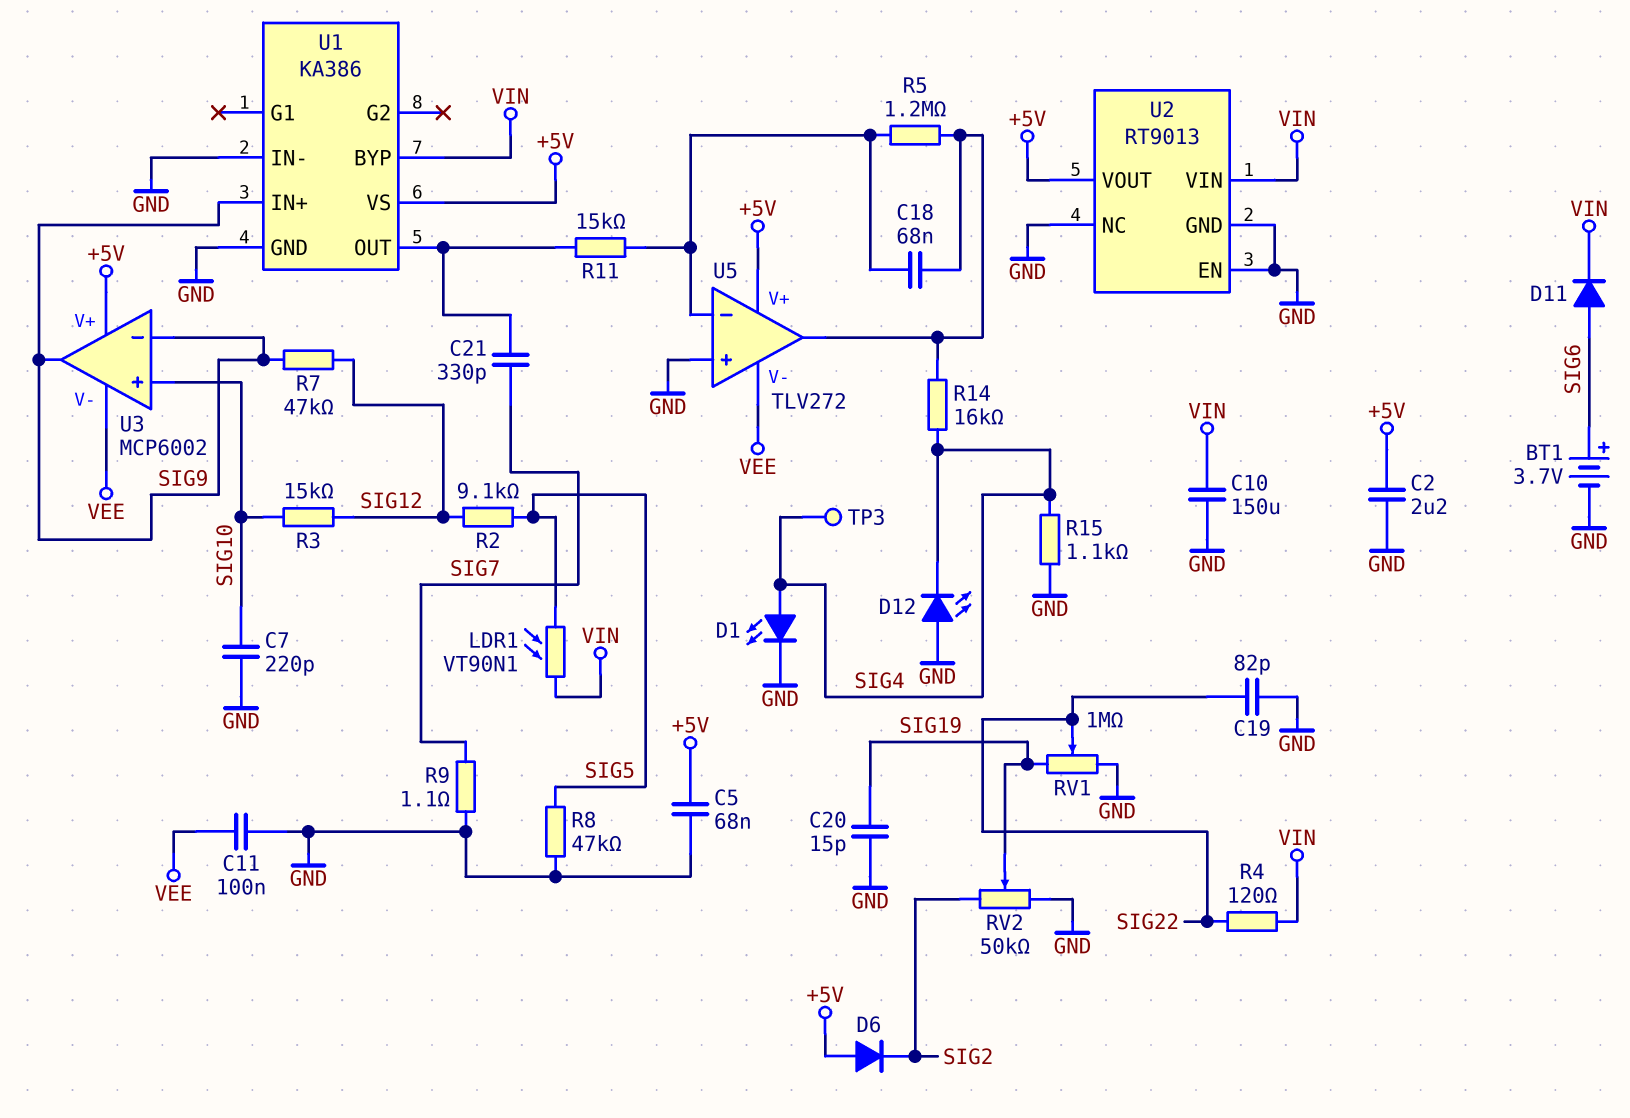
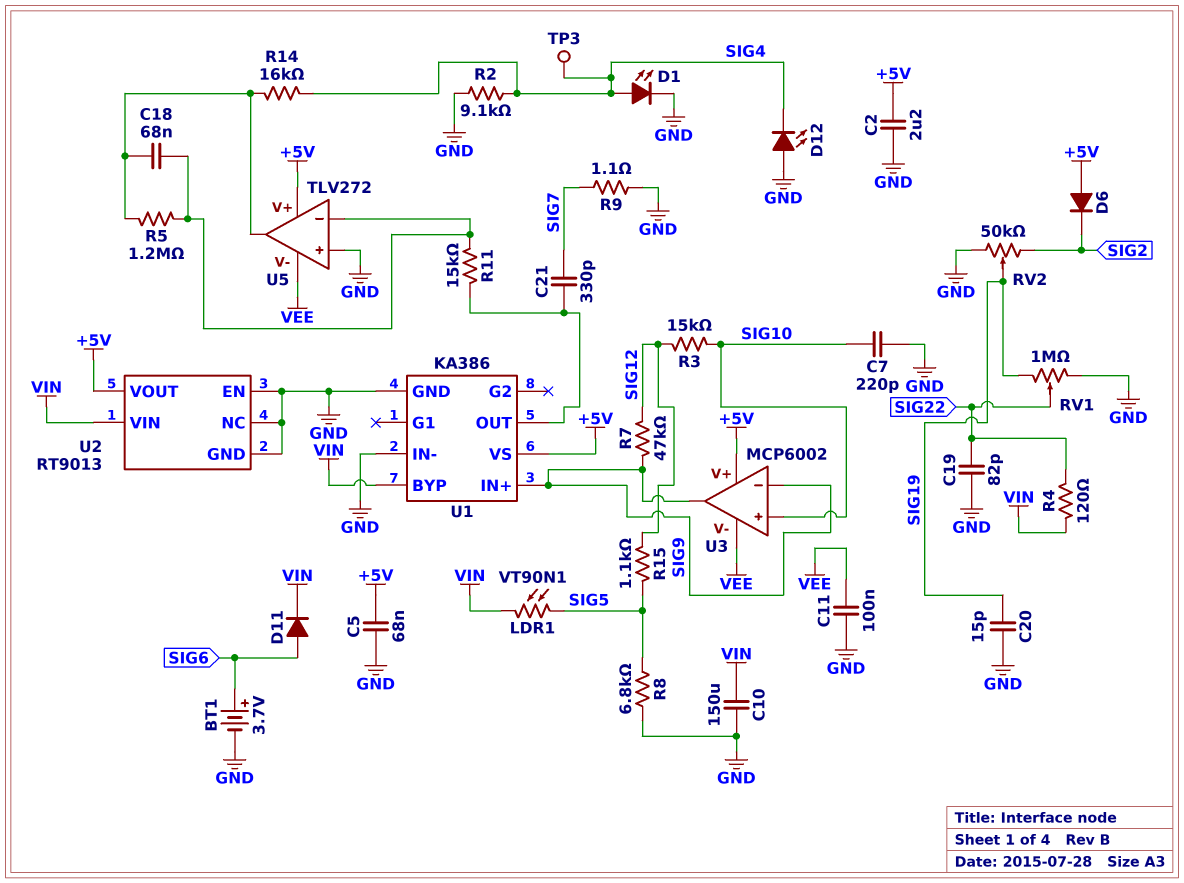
R2: 9.1k (SIG5, SIG12) -> 9.1k (GND, SIG4)
R8: 47k (GND, SIG5) -> 6.8k (GND, SIG5)
R15: 1.1k (GND, SIG4) -> 1.1k (SIG5, SIG12)

